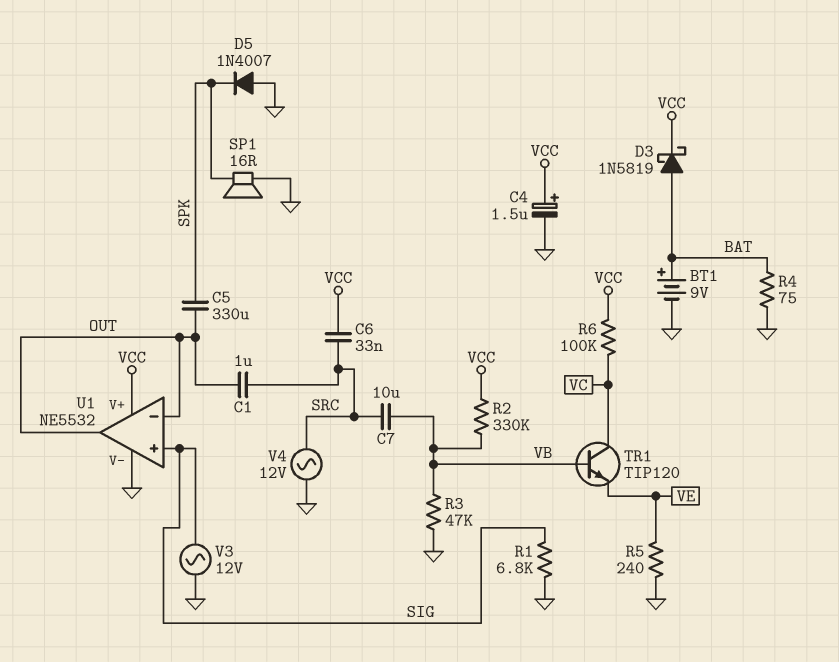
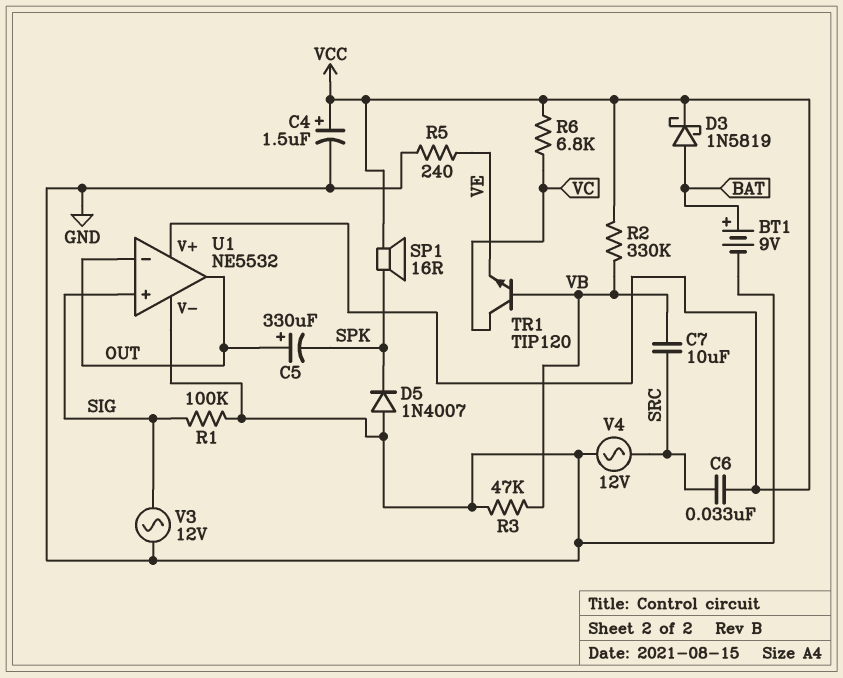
C1: 1uF (OUT, SRC) -> none
C5: 330uF (OUT, SPK) -> 330uF (plus OUT, minus SPK)
R1: 6.8k (GND, SIG) -> 100k (GND, SIG)
R4: 75 (BAT, GND) -> none
R6: 100k (VC, VCC) -> 6.8k (VC, VCC)
SP1: speaker 16R (GND, SPK) -> speaker 16R (SPK, VCC)

